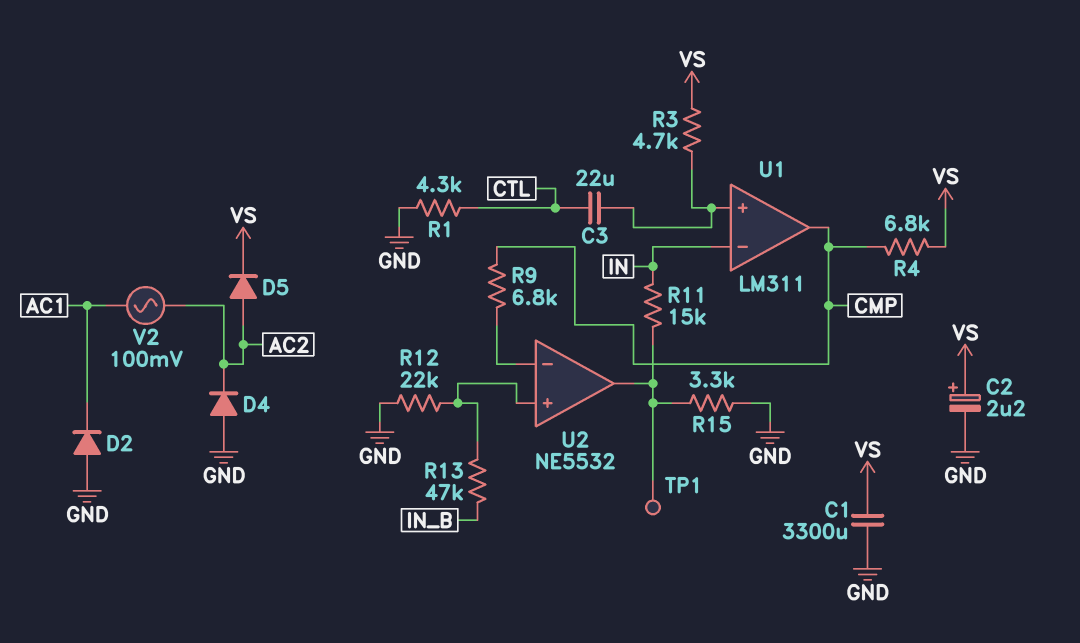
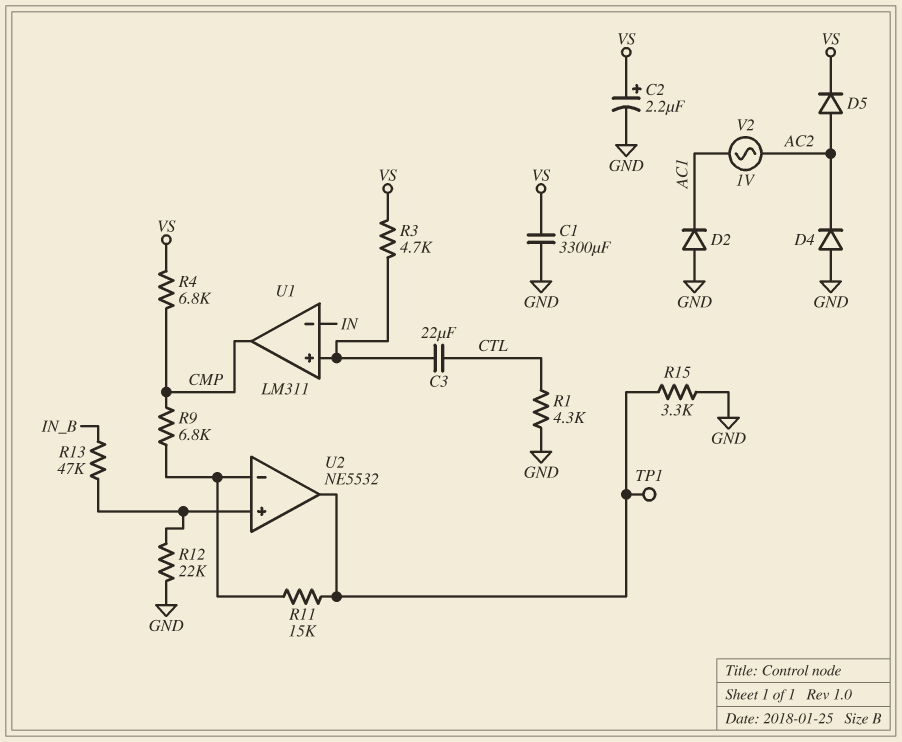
R11: 15k (IN, U2/out) -> 15k (U2/in-, U2/out)
V2: AC 100mV (AC1, AC2) -> AC 1V (AC1, AC2)

